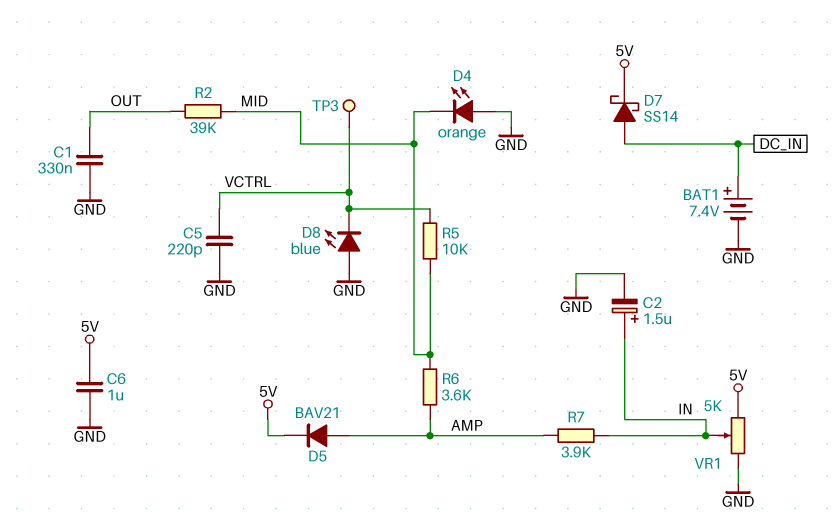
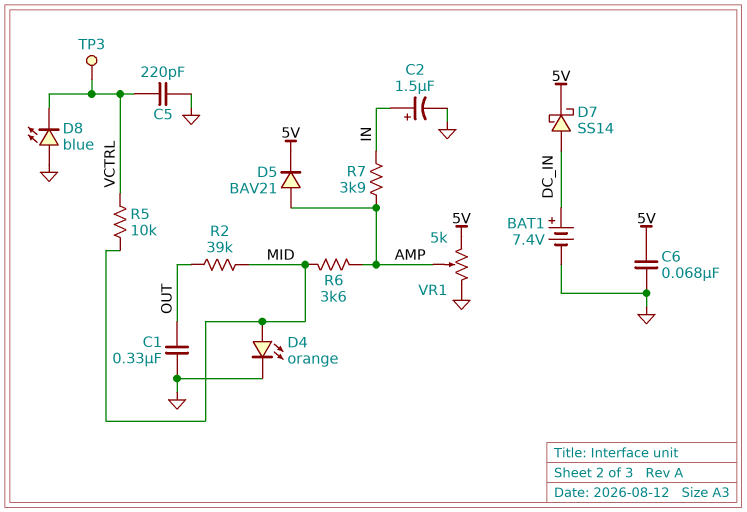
C6: 1uF (5V, GND) -> 68nF (5V, GND)
D4: LED orange (A GND, K MID) -> LED orange (A MID, K GND)
VR1: 5k (5V, GND, wiper IN) -> 5k (5V, GND, wiper AMP)

